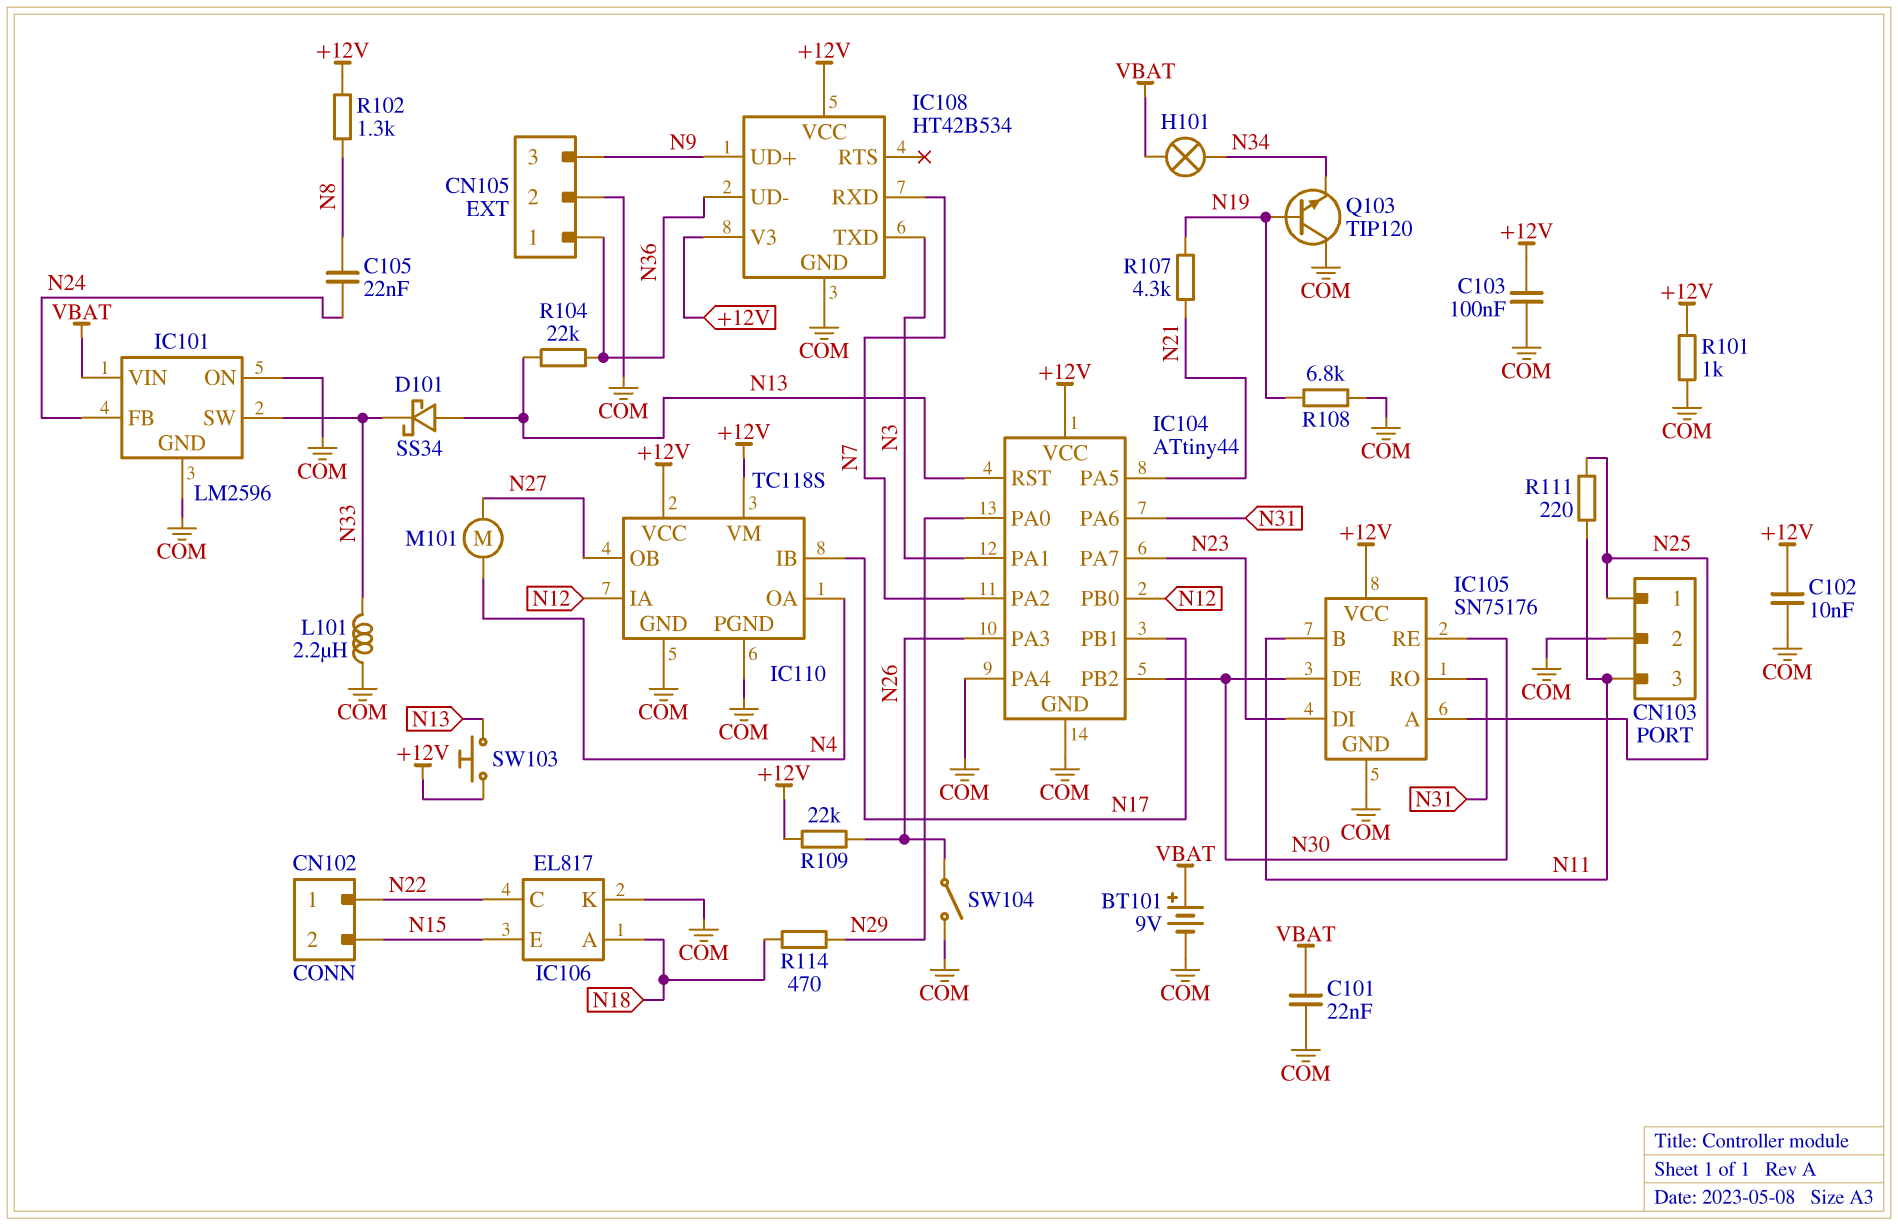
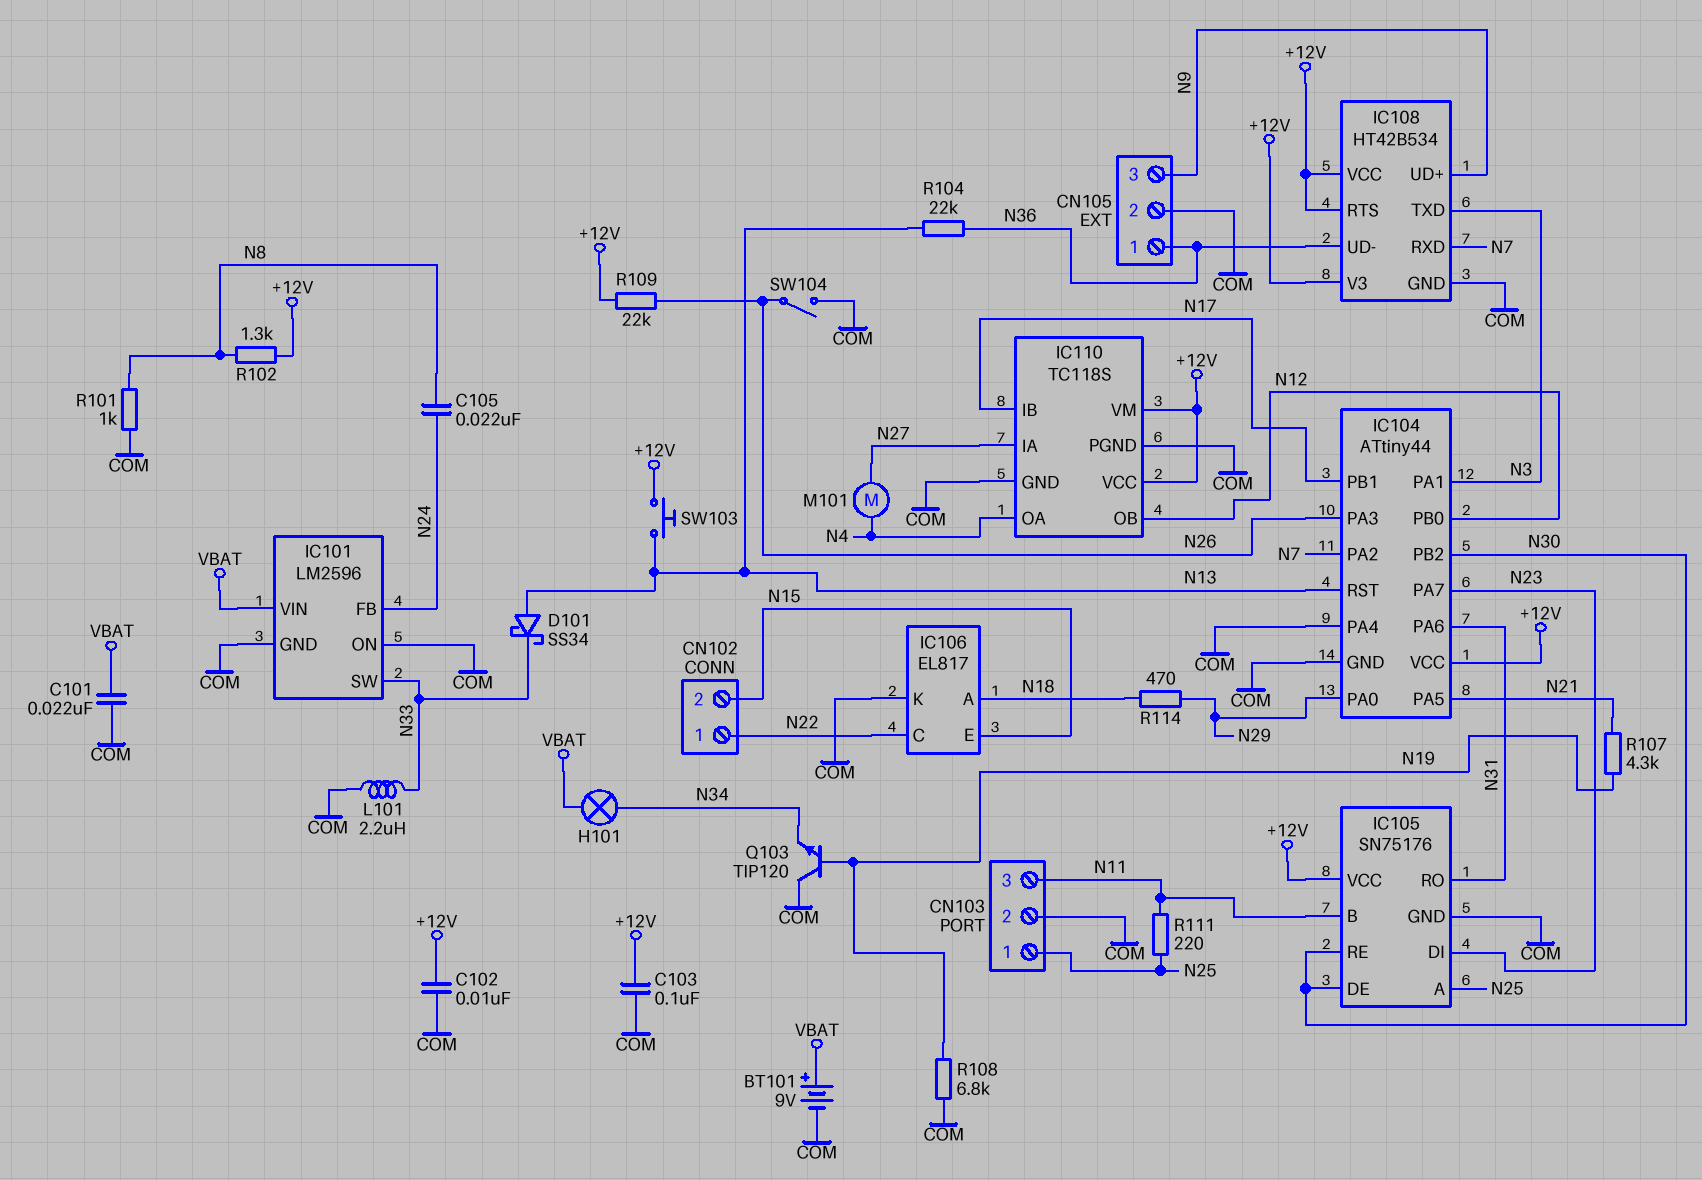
IC108 pin RTS: none -> +12V
IC110 pin IA: N12 -> N27
IC110 pin OB: N27 -> N12
R101: 1k (+12V, COM) -> 1k (COM, N8)

